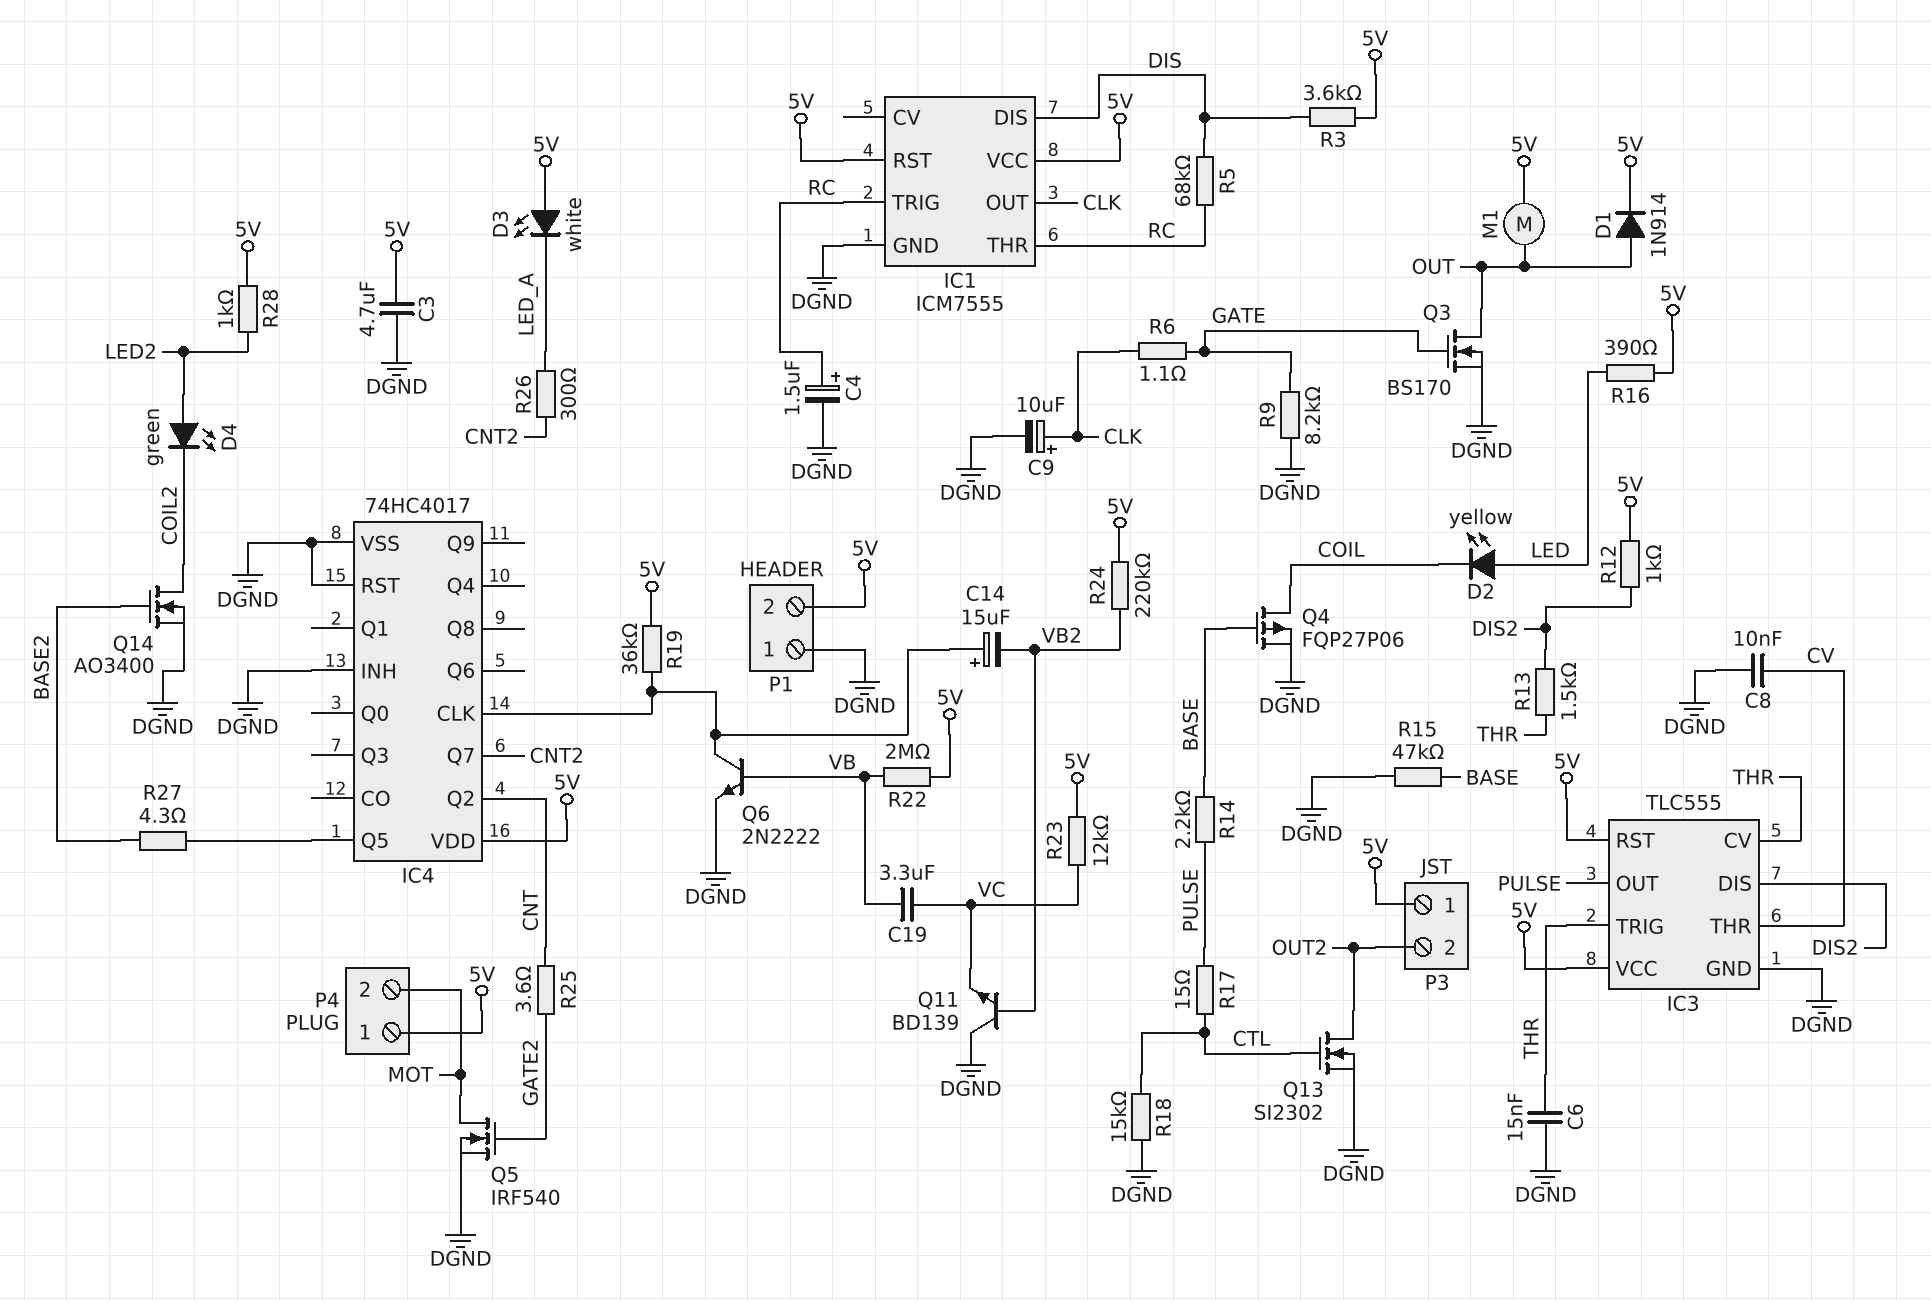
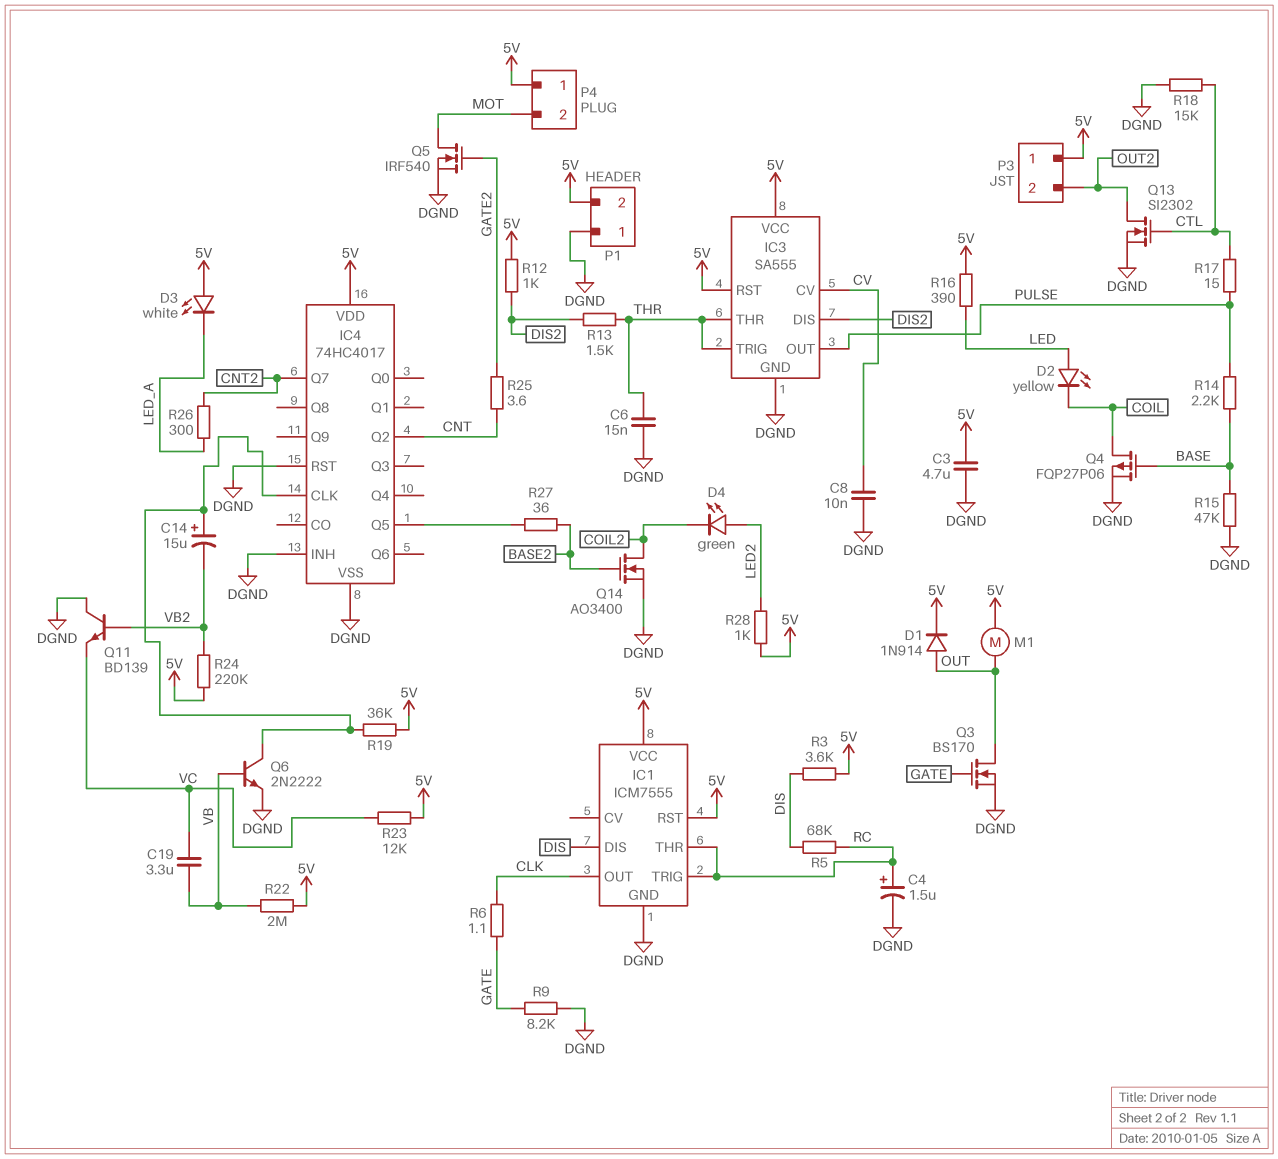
C9: 10uF (plus CLK, minus DGND) -> none
IC3: TLC555 -> SA555
IC3 pin CV: THR -> CV
IC3 pin THR: CV -> THR
R27: 4.3 (BASE2, IC4/Q5) -> 36 (BASE2, IC4/Q5)

